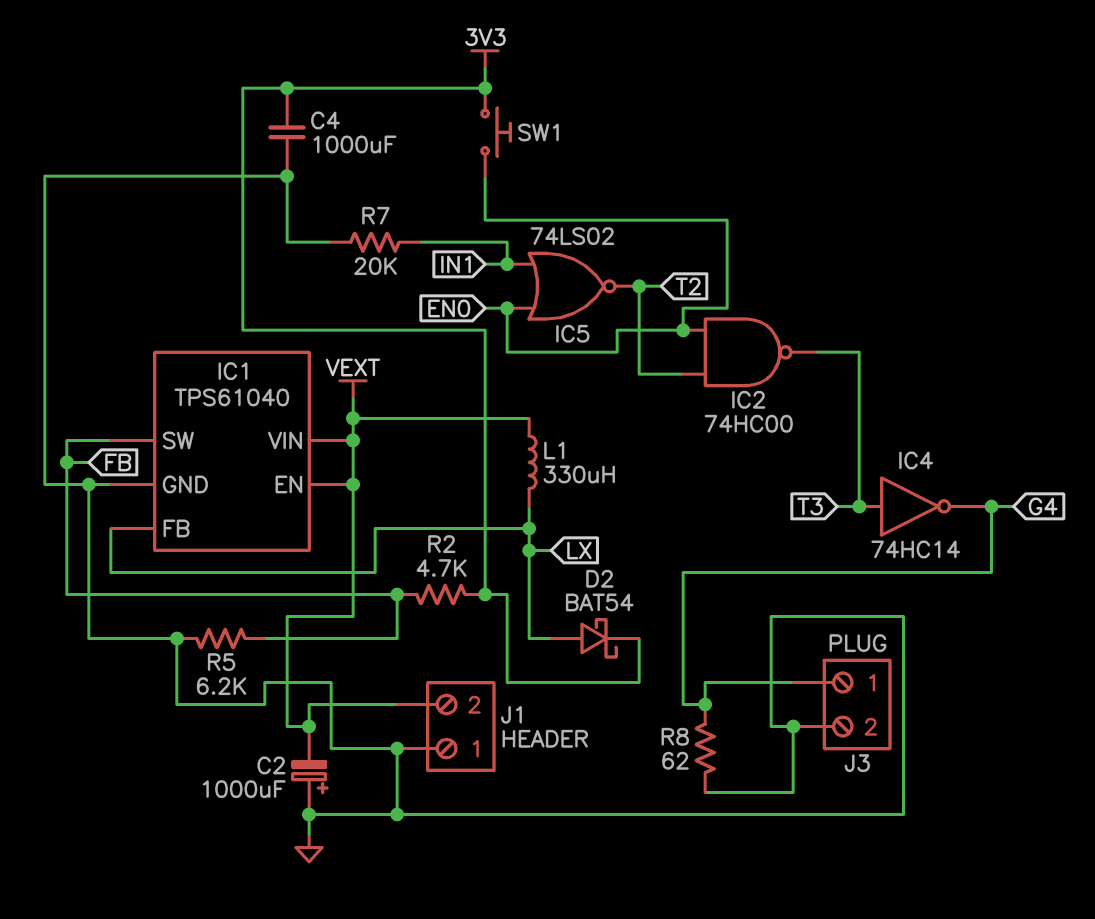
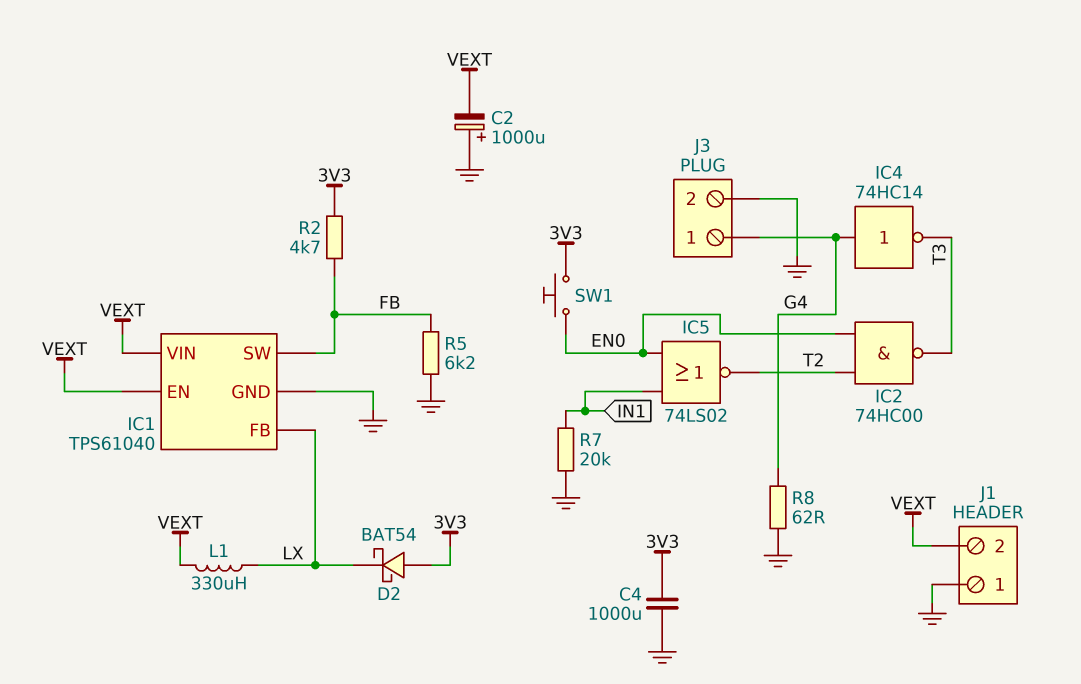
D2: schottky BAT54 (A LX, K 3V3) -> schottky BAT54 (A 3V3, K LX)
IC4: NOT 74HC14 (in T3, out G4) -> NOT 74HC14 (in G4, out T3)

